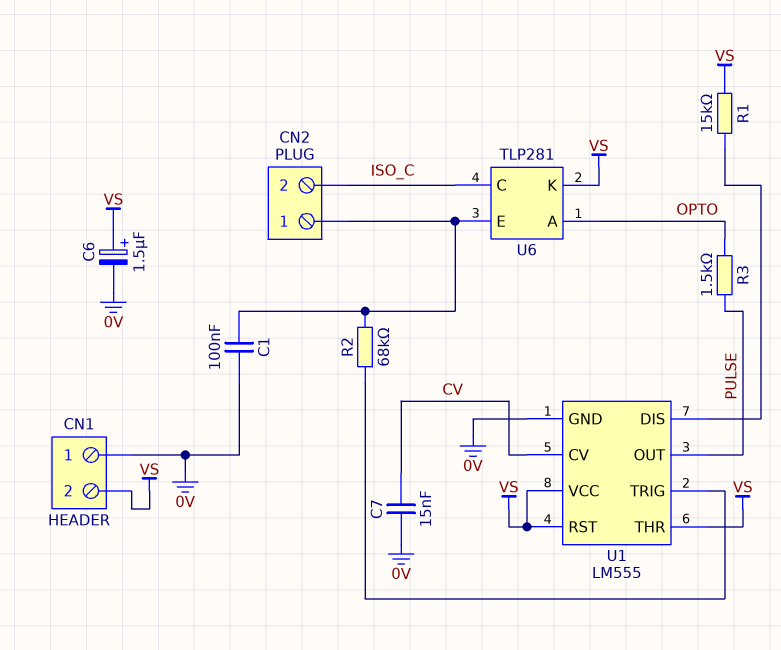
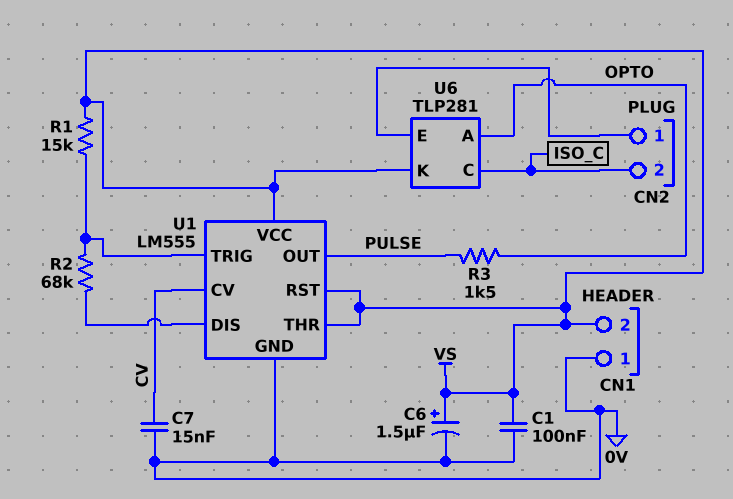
C1: 100nF (0V, CN2/1) -> 100nF (0V, VS)
R1: 15k (U1/DIS, VS) -> 15k (U1/TRIG, VS)
R2: 68k (CN2/1, U1/TRIG) -> 68k (U1/DIS, U1/TRIG)

